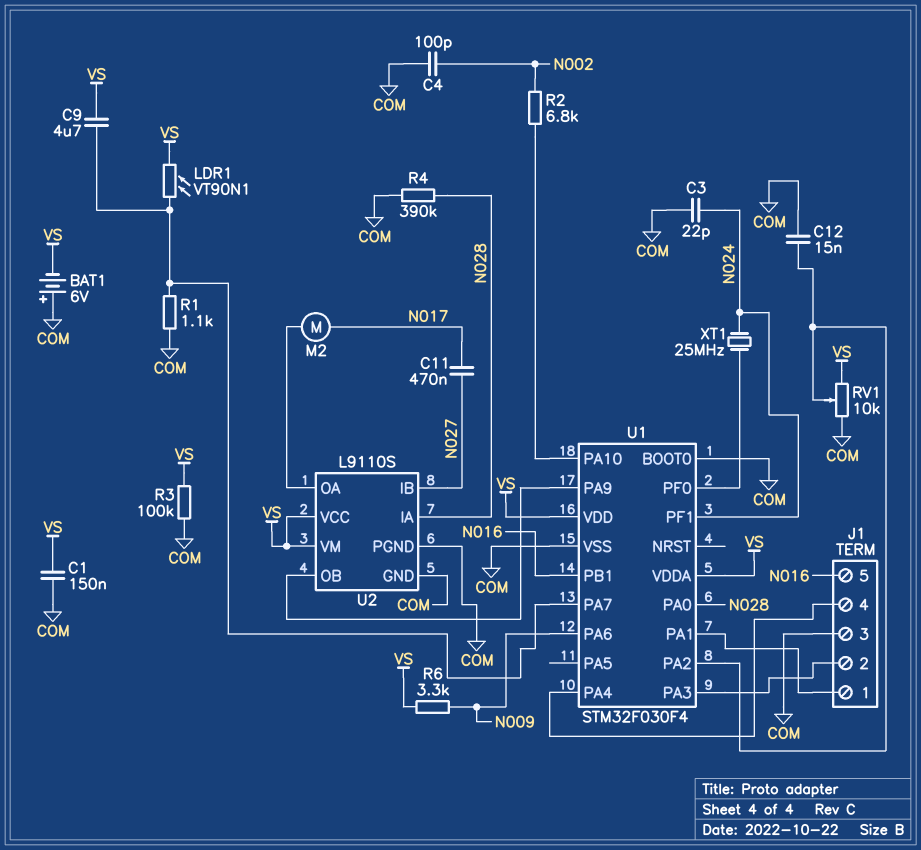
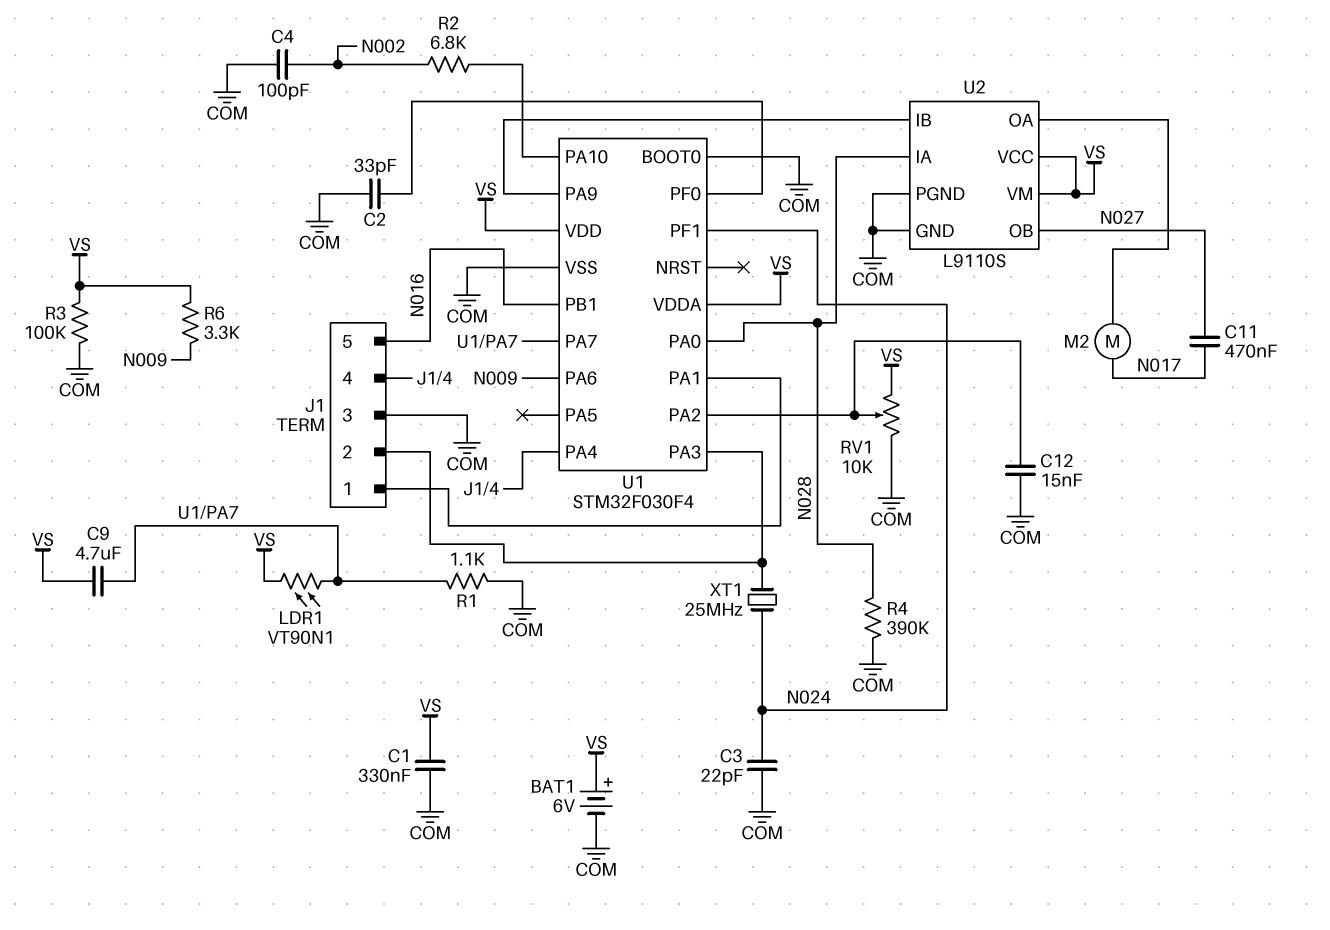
BAT1: 6V (plus COM, minus VS) -> 6V (plus VS, minus COM)
C1: 150nF (COM, VS) -> 330nF (COM, VS)
C2: none -> 33pF (COM, U1/PF0)
U2 pin IB: N027 -> U1/PA9
U2 pin OB: U1/PA9 -> N027
XT1: 25MHz (N024, U1/PF0) -> 25MHz (J1/2, N024)

